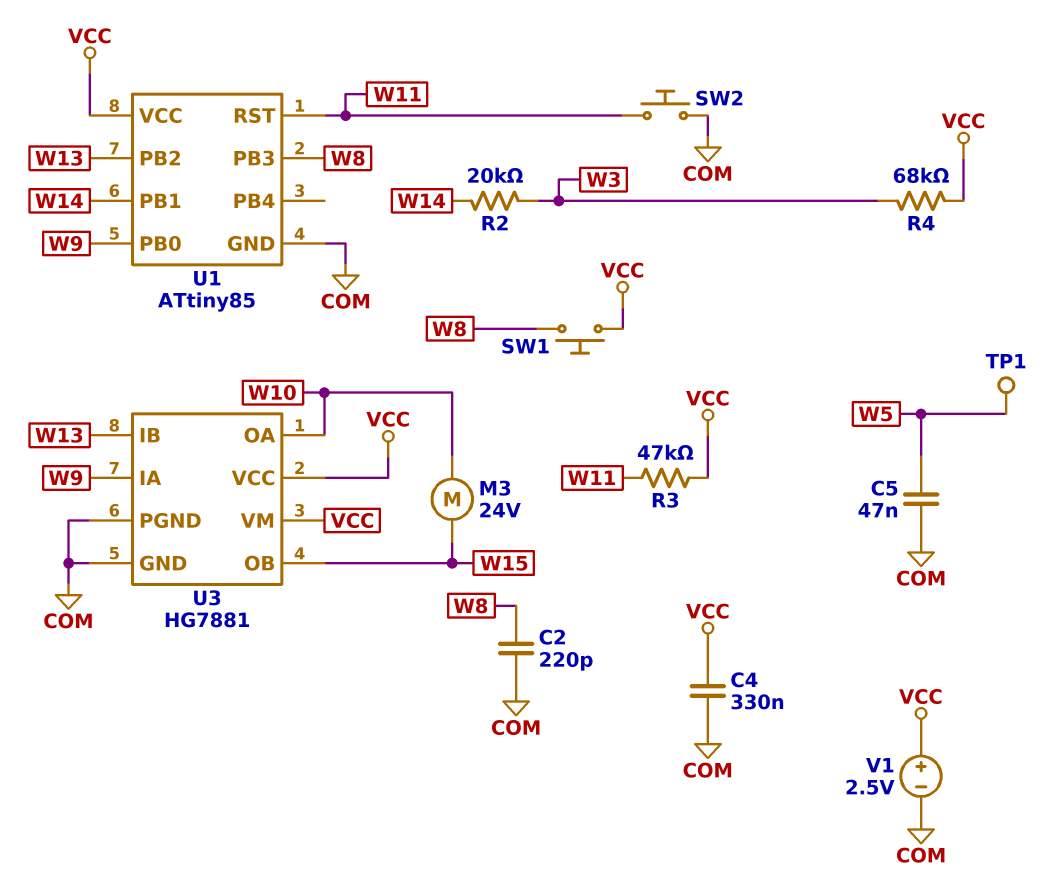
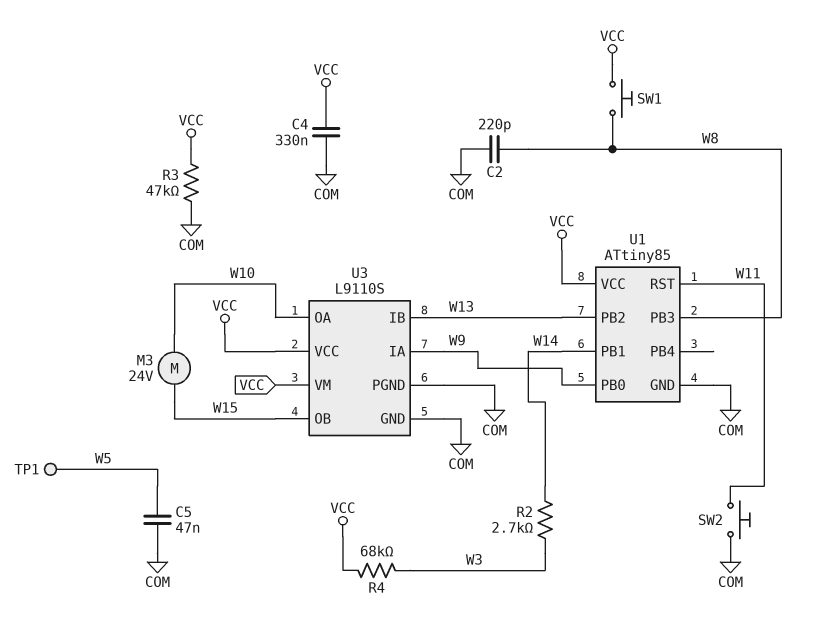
R2: 20k (W3, W14) -> 2.7k (W3, W14)
R3: 47k (VCC, W11) -> 47k (COM, VCC)
U3: HG7881 -> L9110S
V1: 2.5V (plus VCC, minus COM) -> none

